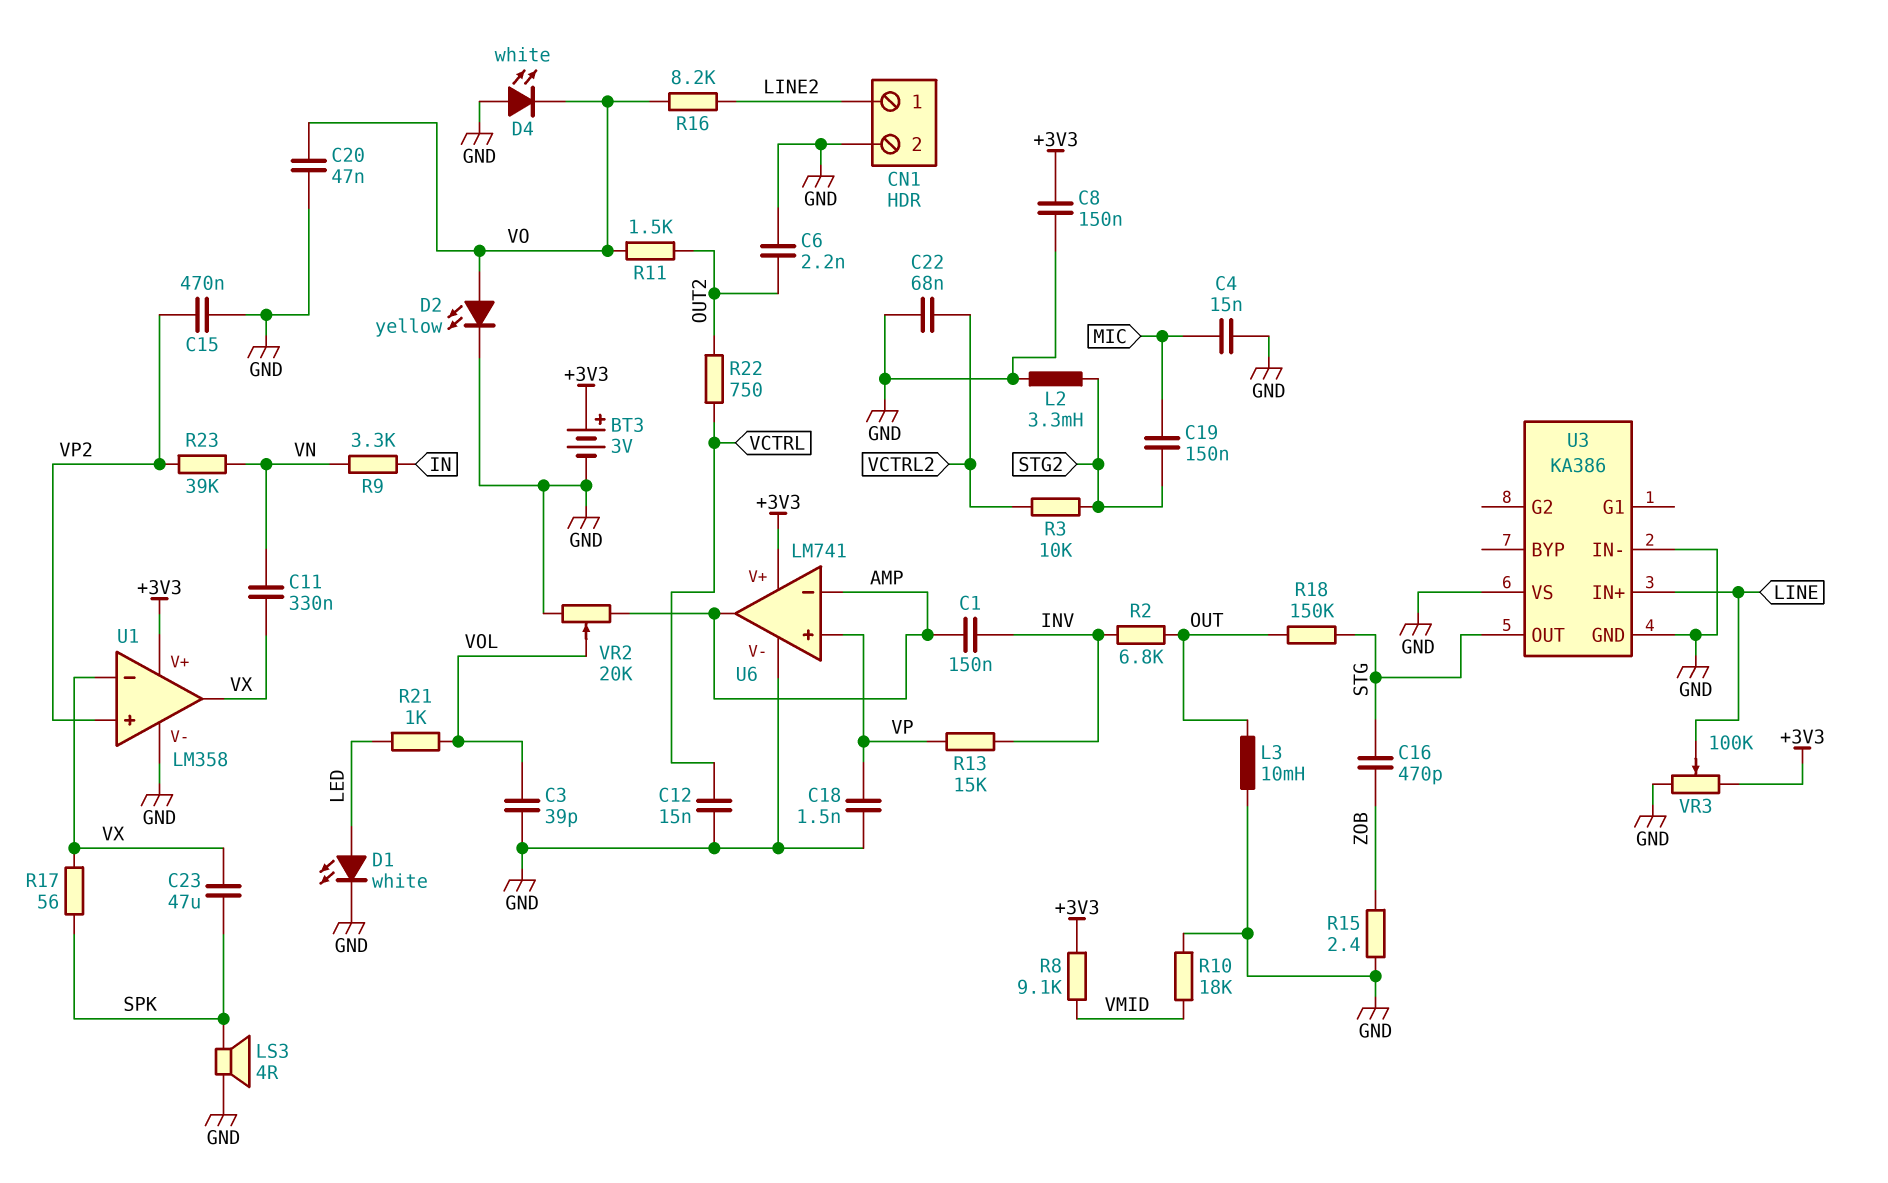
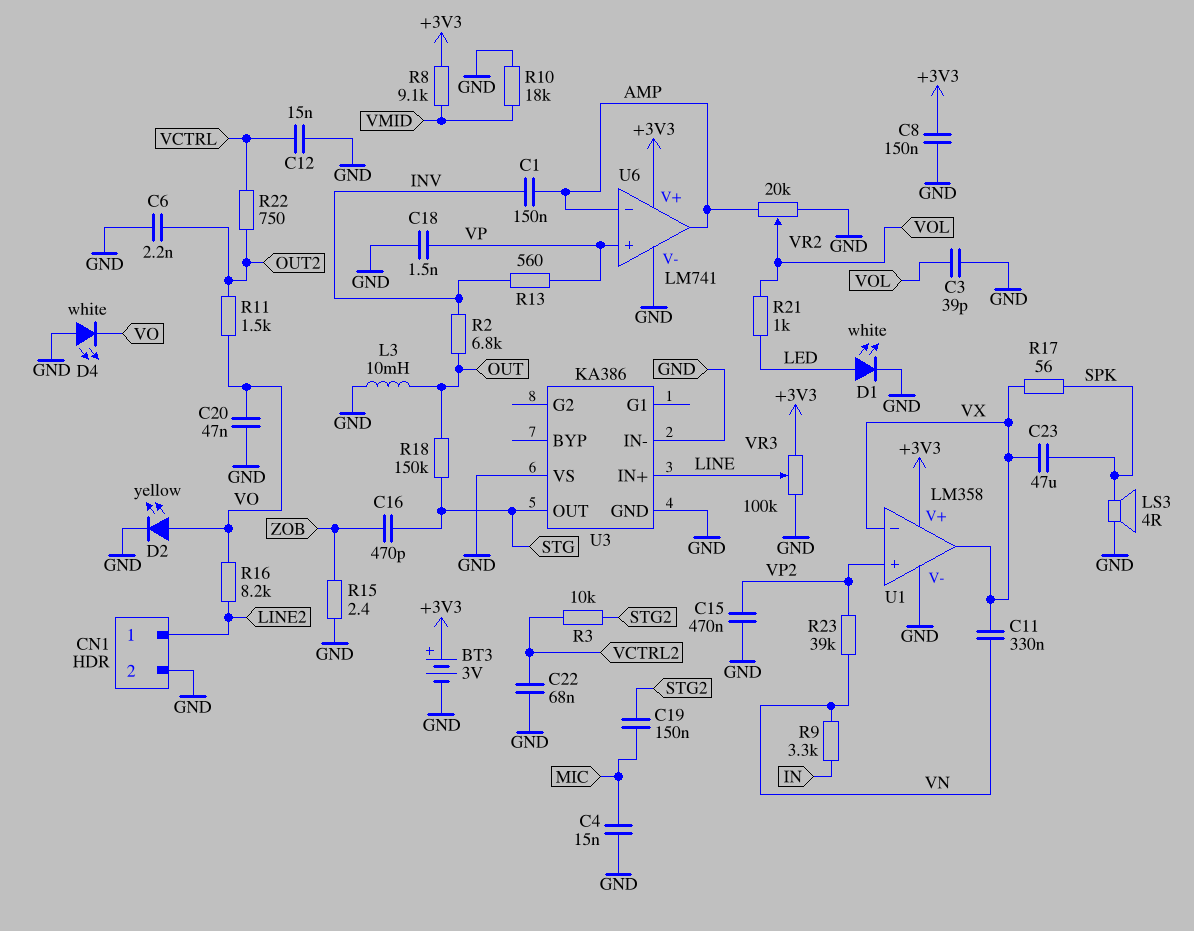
L2: 3.3mH (GND, STG2) -> none
R13: 15k (INV, VP) -> 560 (INV, VP)

